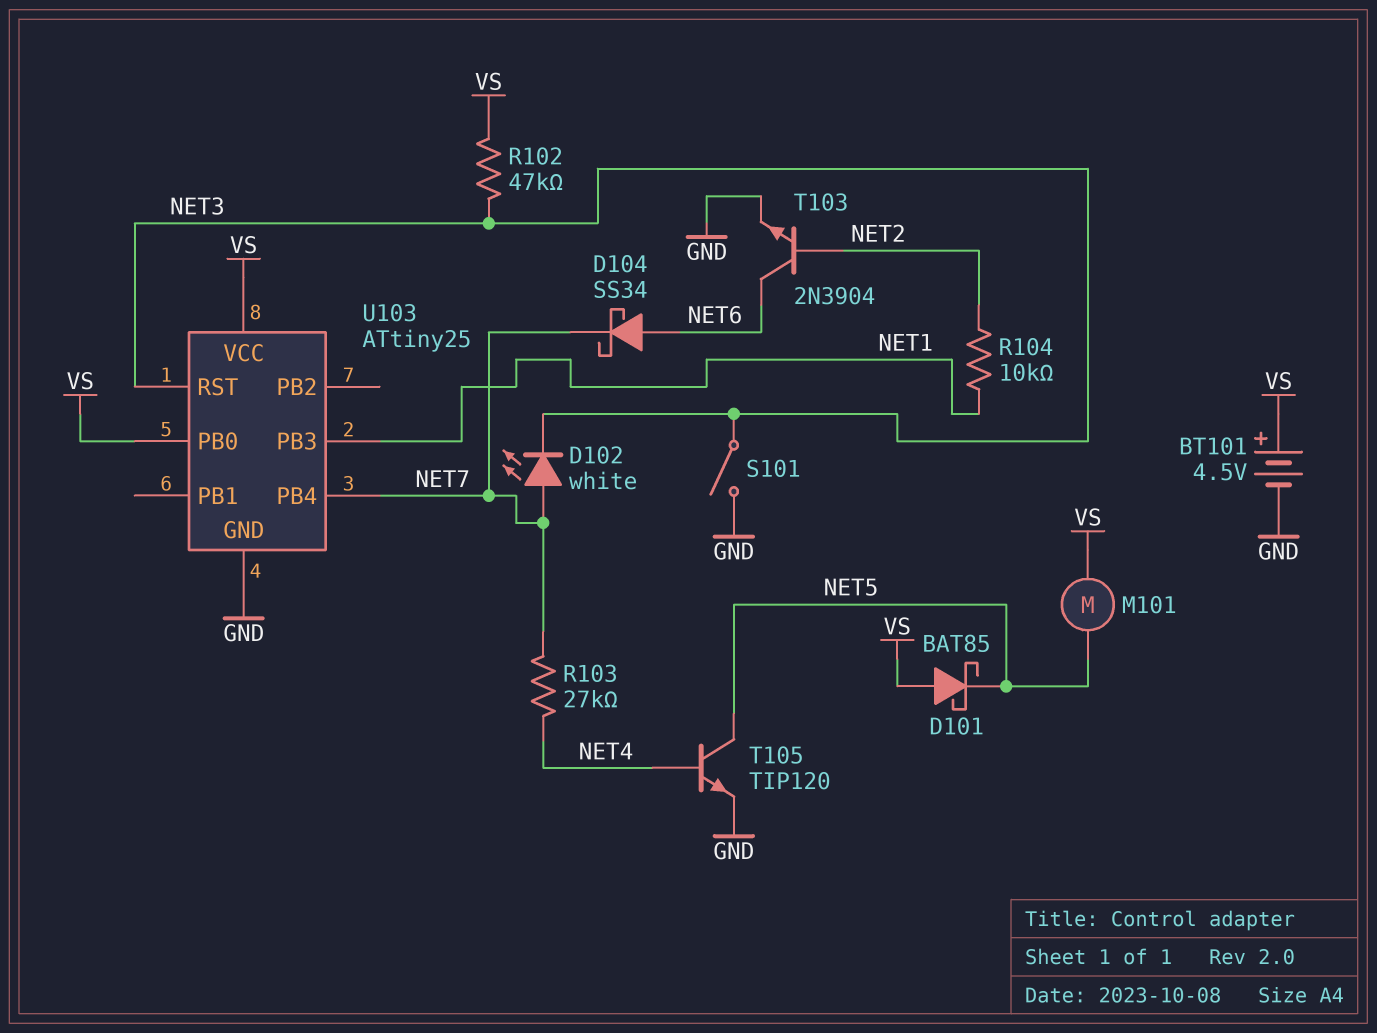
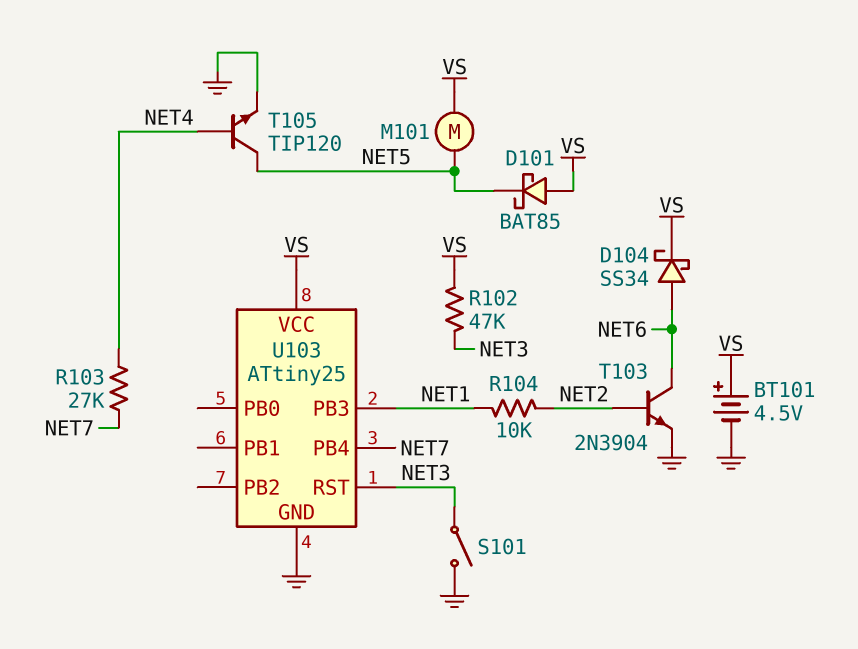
D102: LED white (A NET7, K NET3) -> none
D104: schottky SS34 (A NET6, K NET7) -> schottky SS34 (A NET6, K VS)
U103 pin PB0: VS -> none

